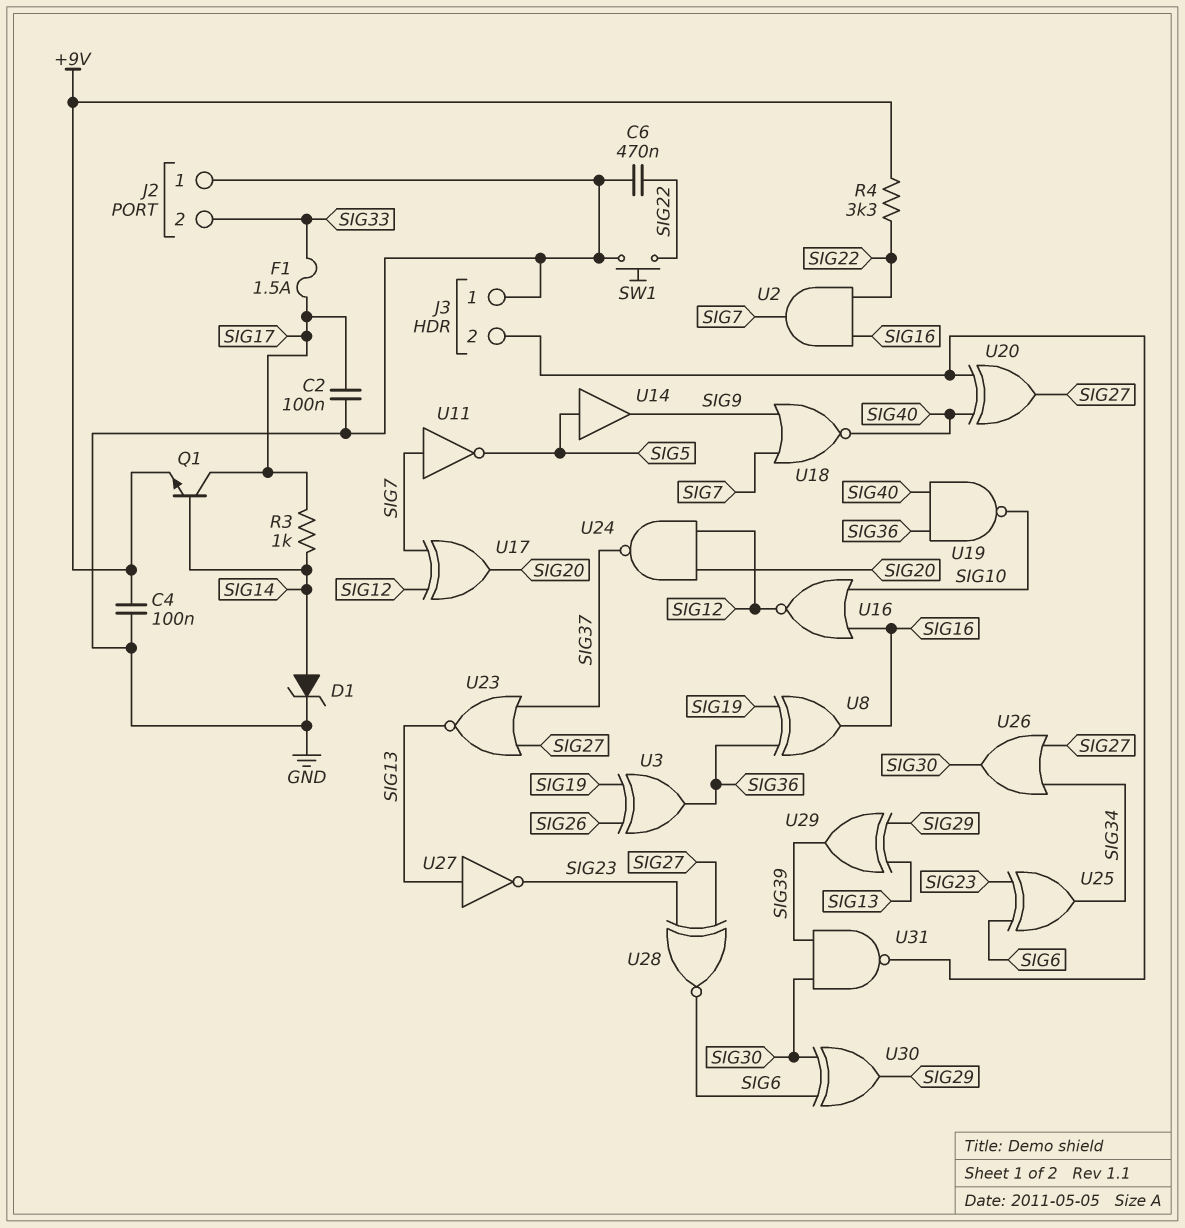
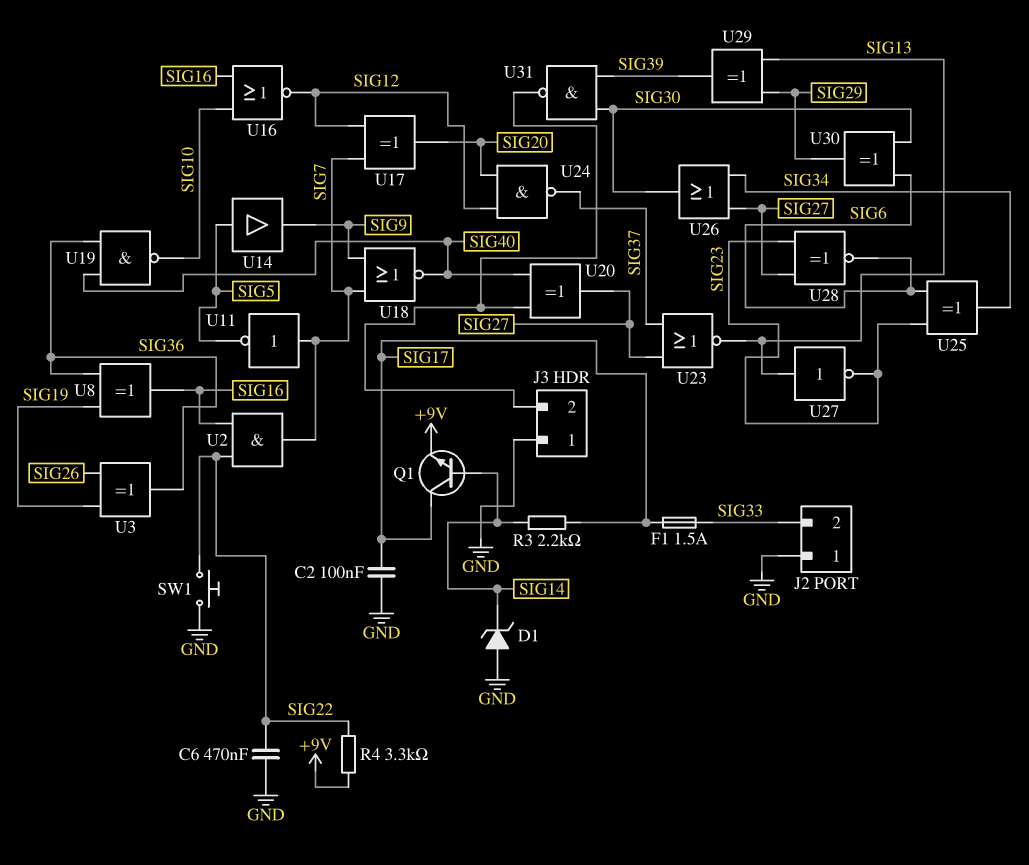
C4: 100nF (+9V, GND) -> none
D1: zener (A SIG14, K GND) -> zener (A GND, K SIG14)
R3: 1k (SIG14, SIG17) -> 2.2k (SIG14, SIG17)

